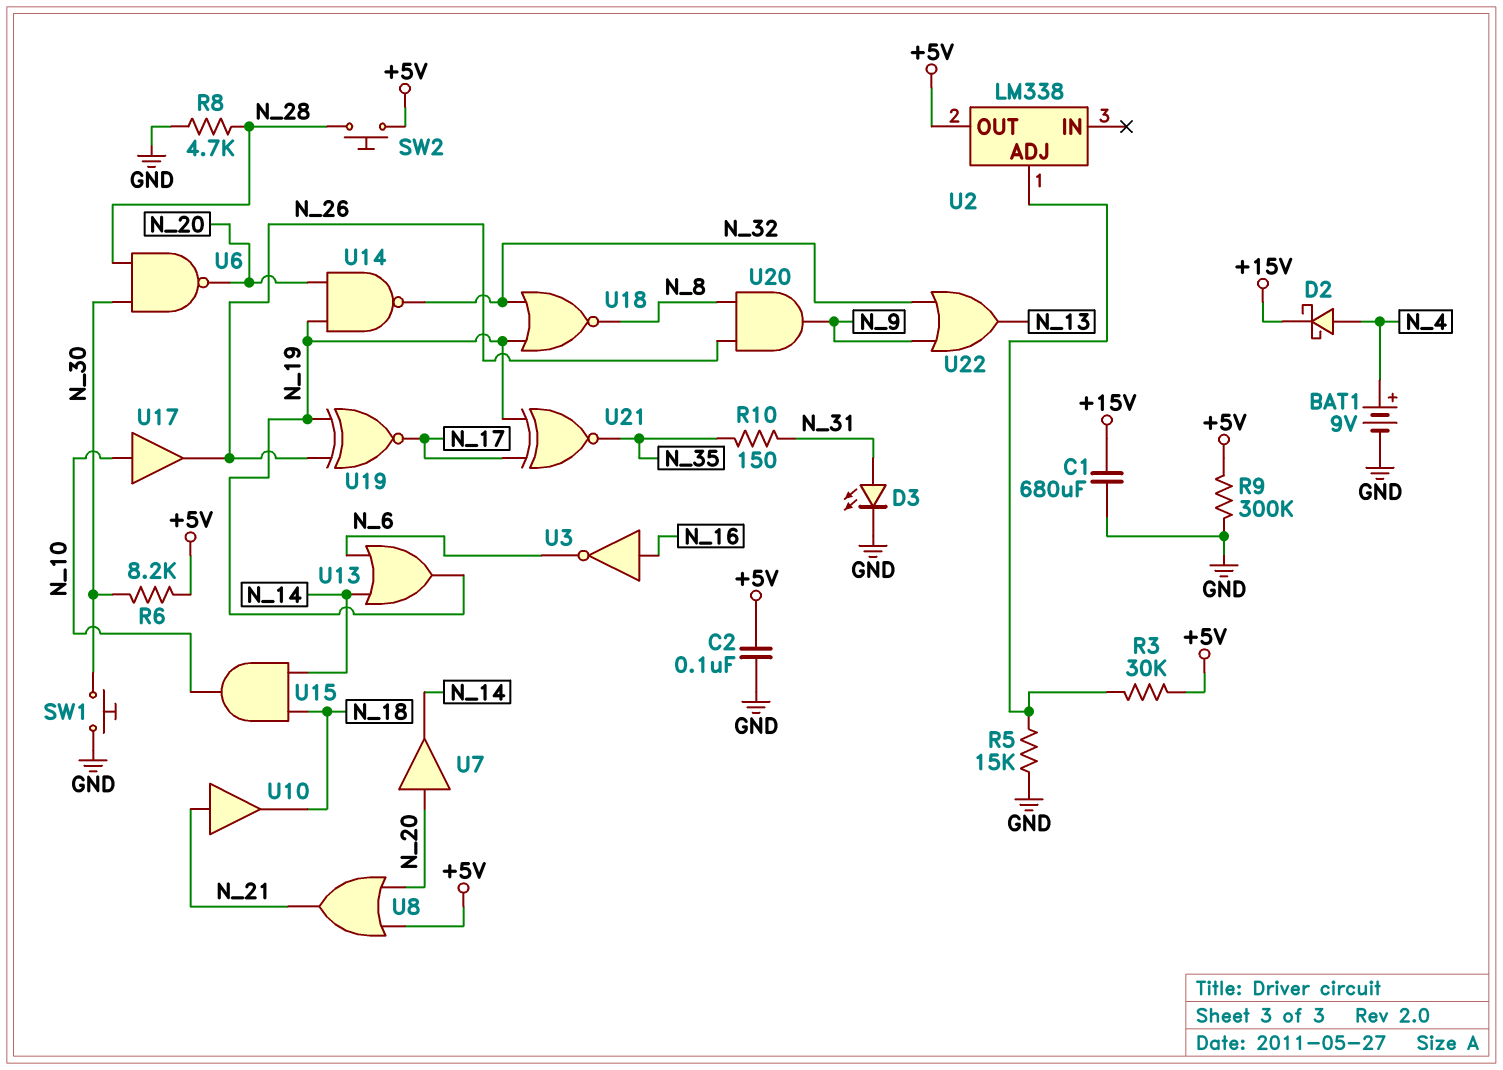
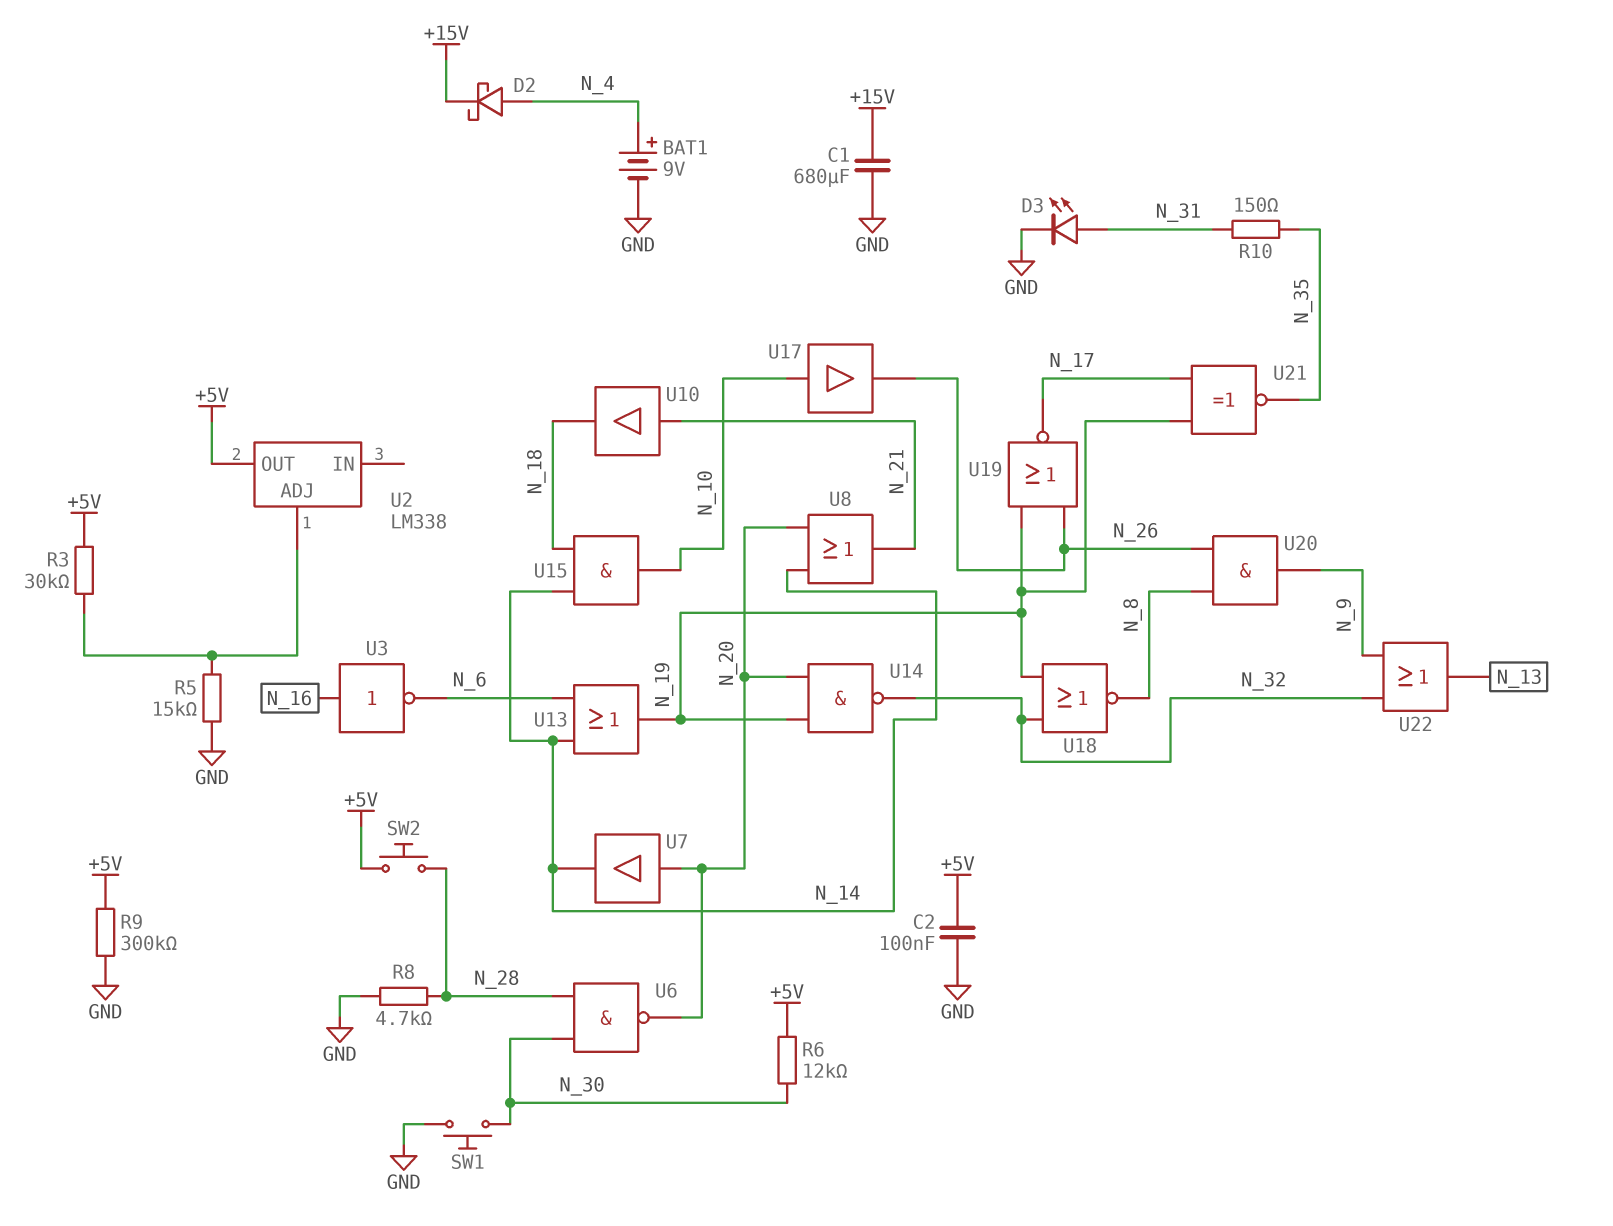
R6: 8.2k (+5V, N_30) -> 12k (+5V, N_30)
U8: OR (in +5V, in N_20, out N_21) -> OR (in N_14, in N_20, out N_21)
U19: XNOR (in N_19, in N_26, out N_17) -> NOR (in N_19, in N_26, out N_17)

